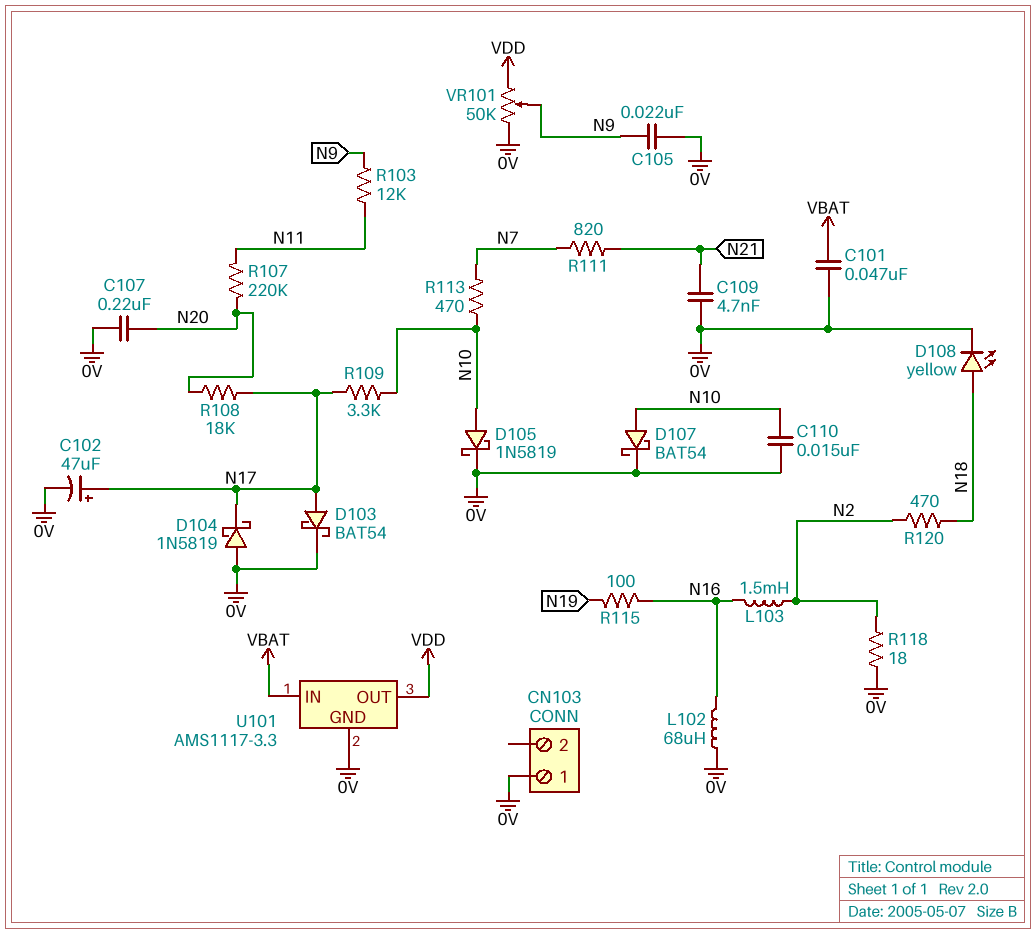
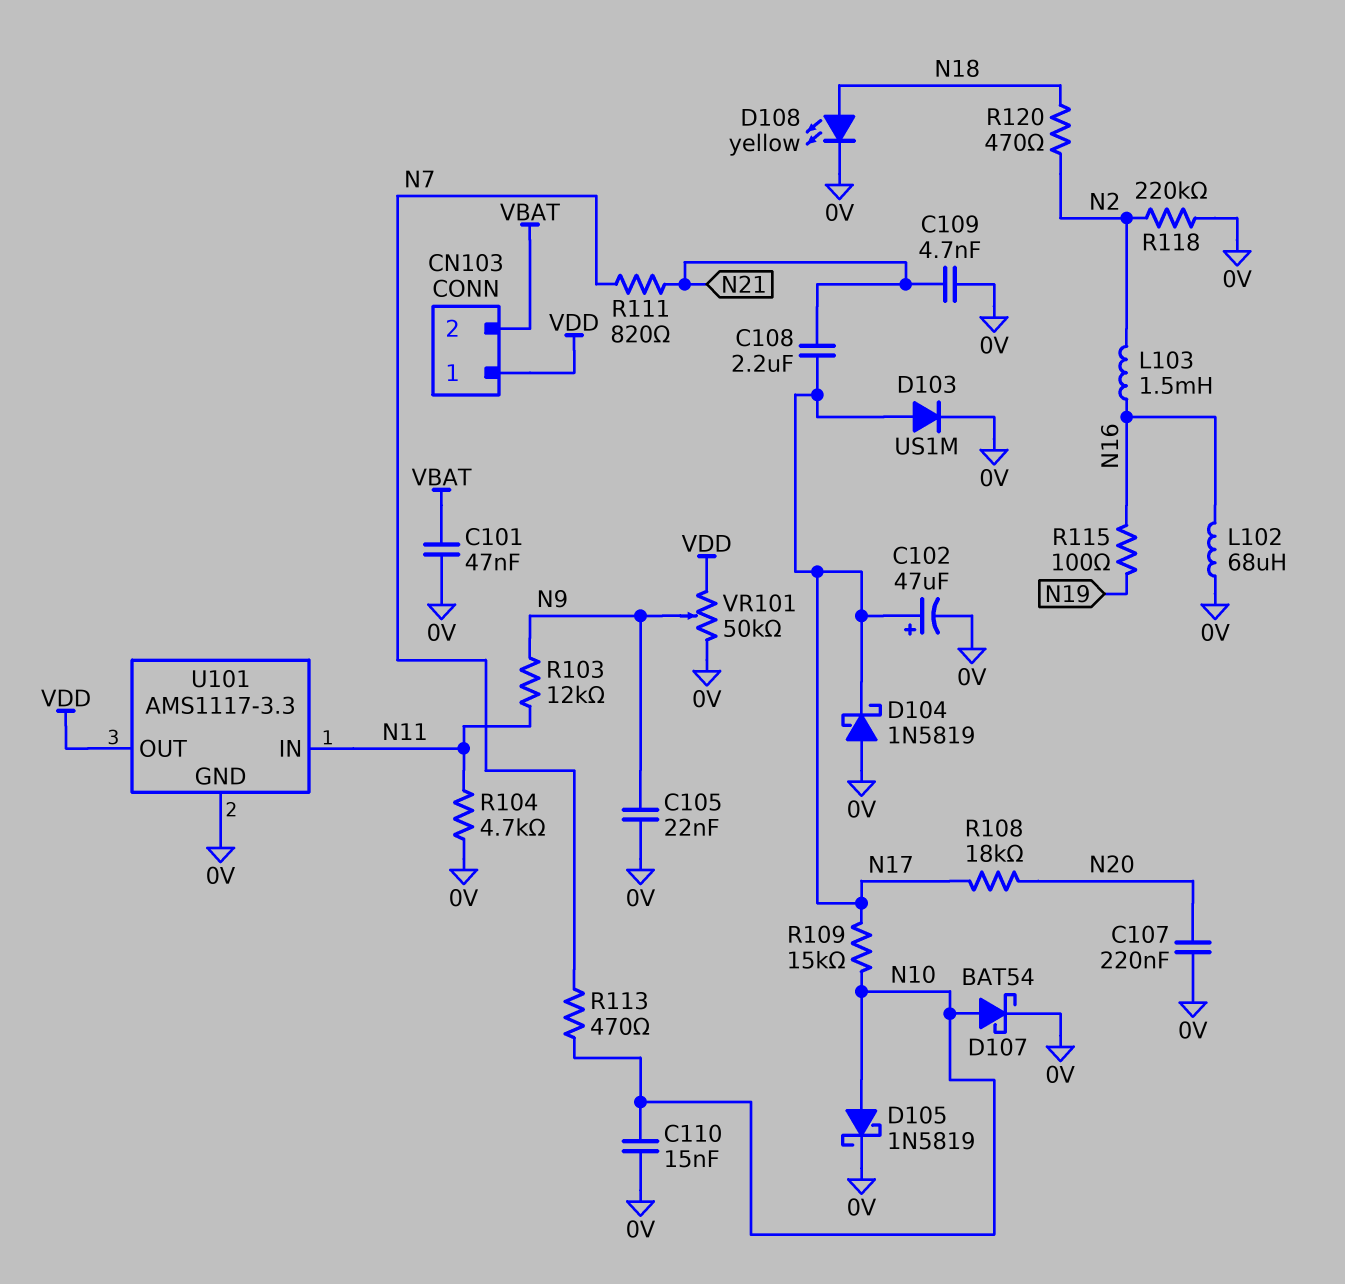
C108: none -> 2.2uF (N17, N21)
CN103 pin 1: 0V -> VDD
CN103 pin 2: none -> VBAT
D103: schottky BAT54 (A N17, K 0V) -> diode US1M (A N17, K 0V)
R104: none -> 4.7k (0V, N11)
R107: 220k (N11, N20) -> none
R109: 3.3k (N10, N17) -> 15k (N10, N17)
R118: 18 (0V, N2) -> 220k (0V, N2)
U101 pin IN: VBAT -> N11

